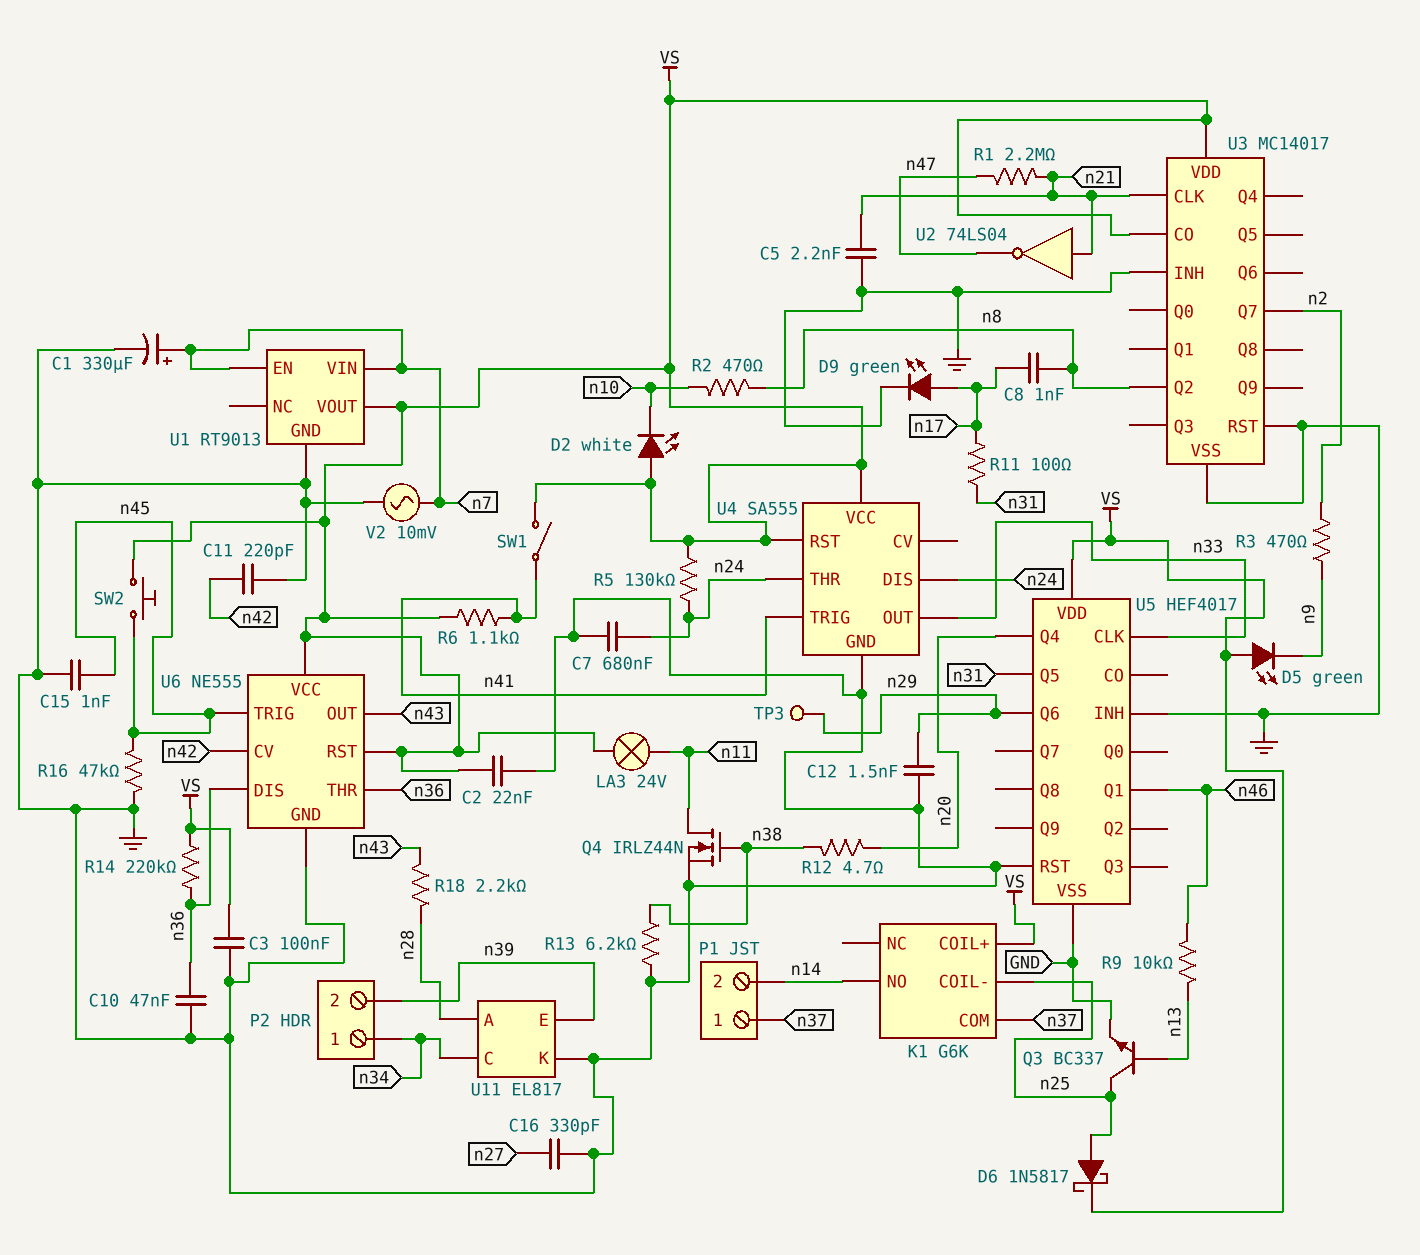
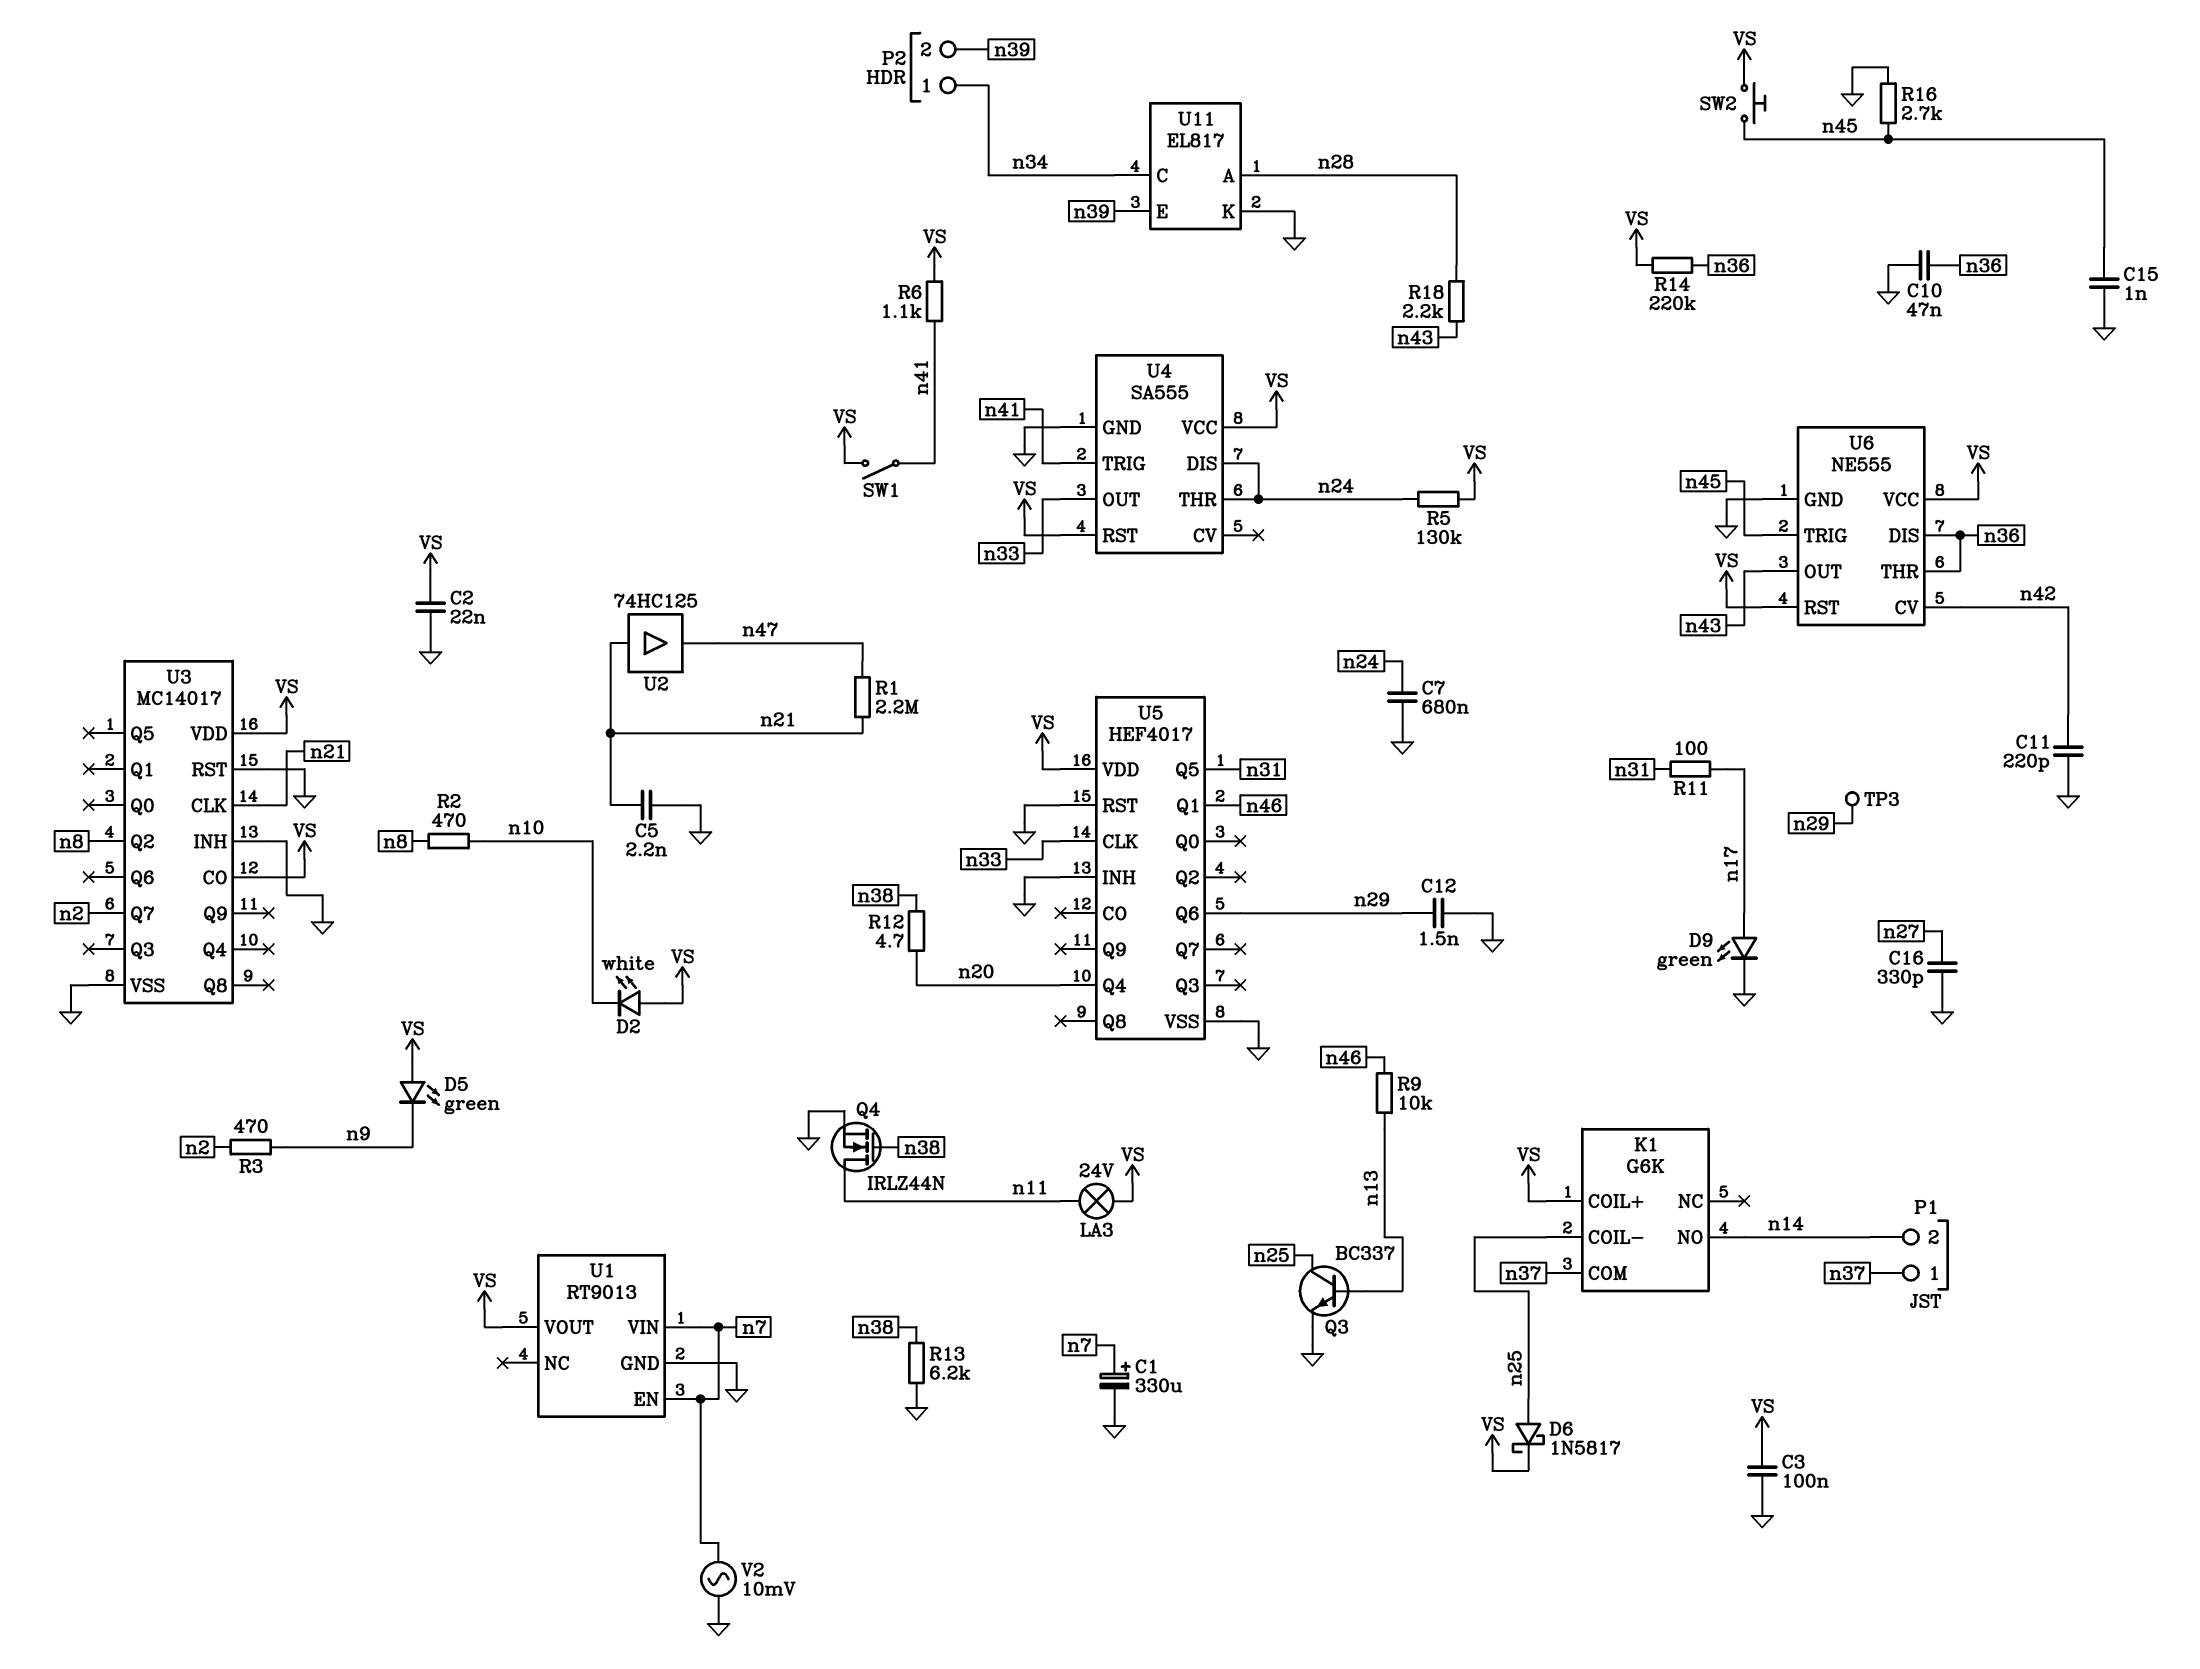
C8: 1nF (n8, n17) -> none
R16: 47k (GND, n45) -> 2.7k (GND, n45)
U2: NOT 74LS04 (in n21, out n47) -> buffer 74HC125 (in n21, out n47)

